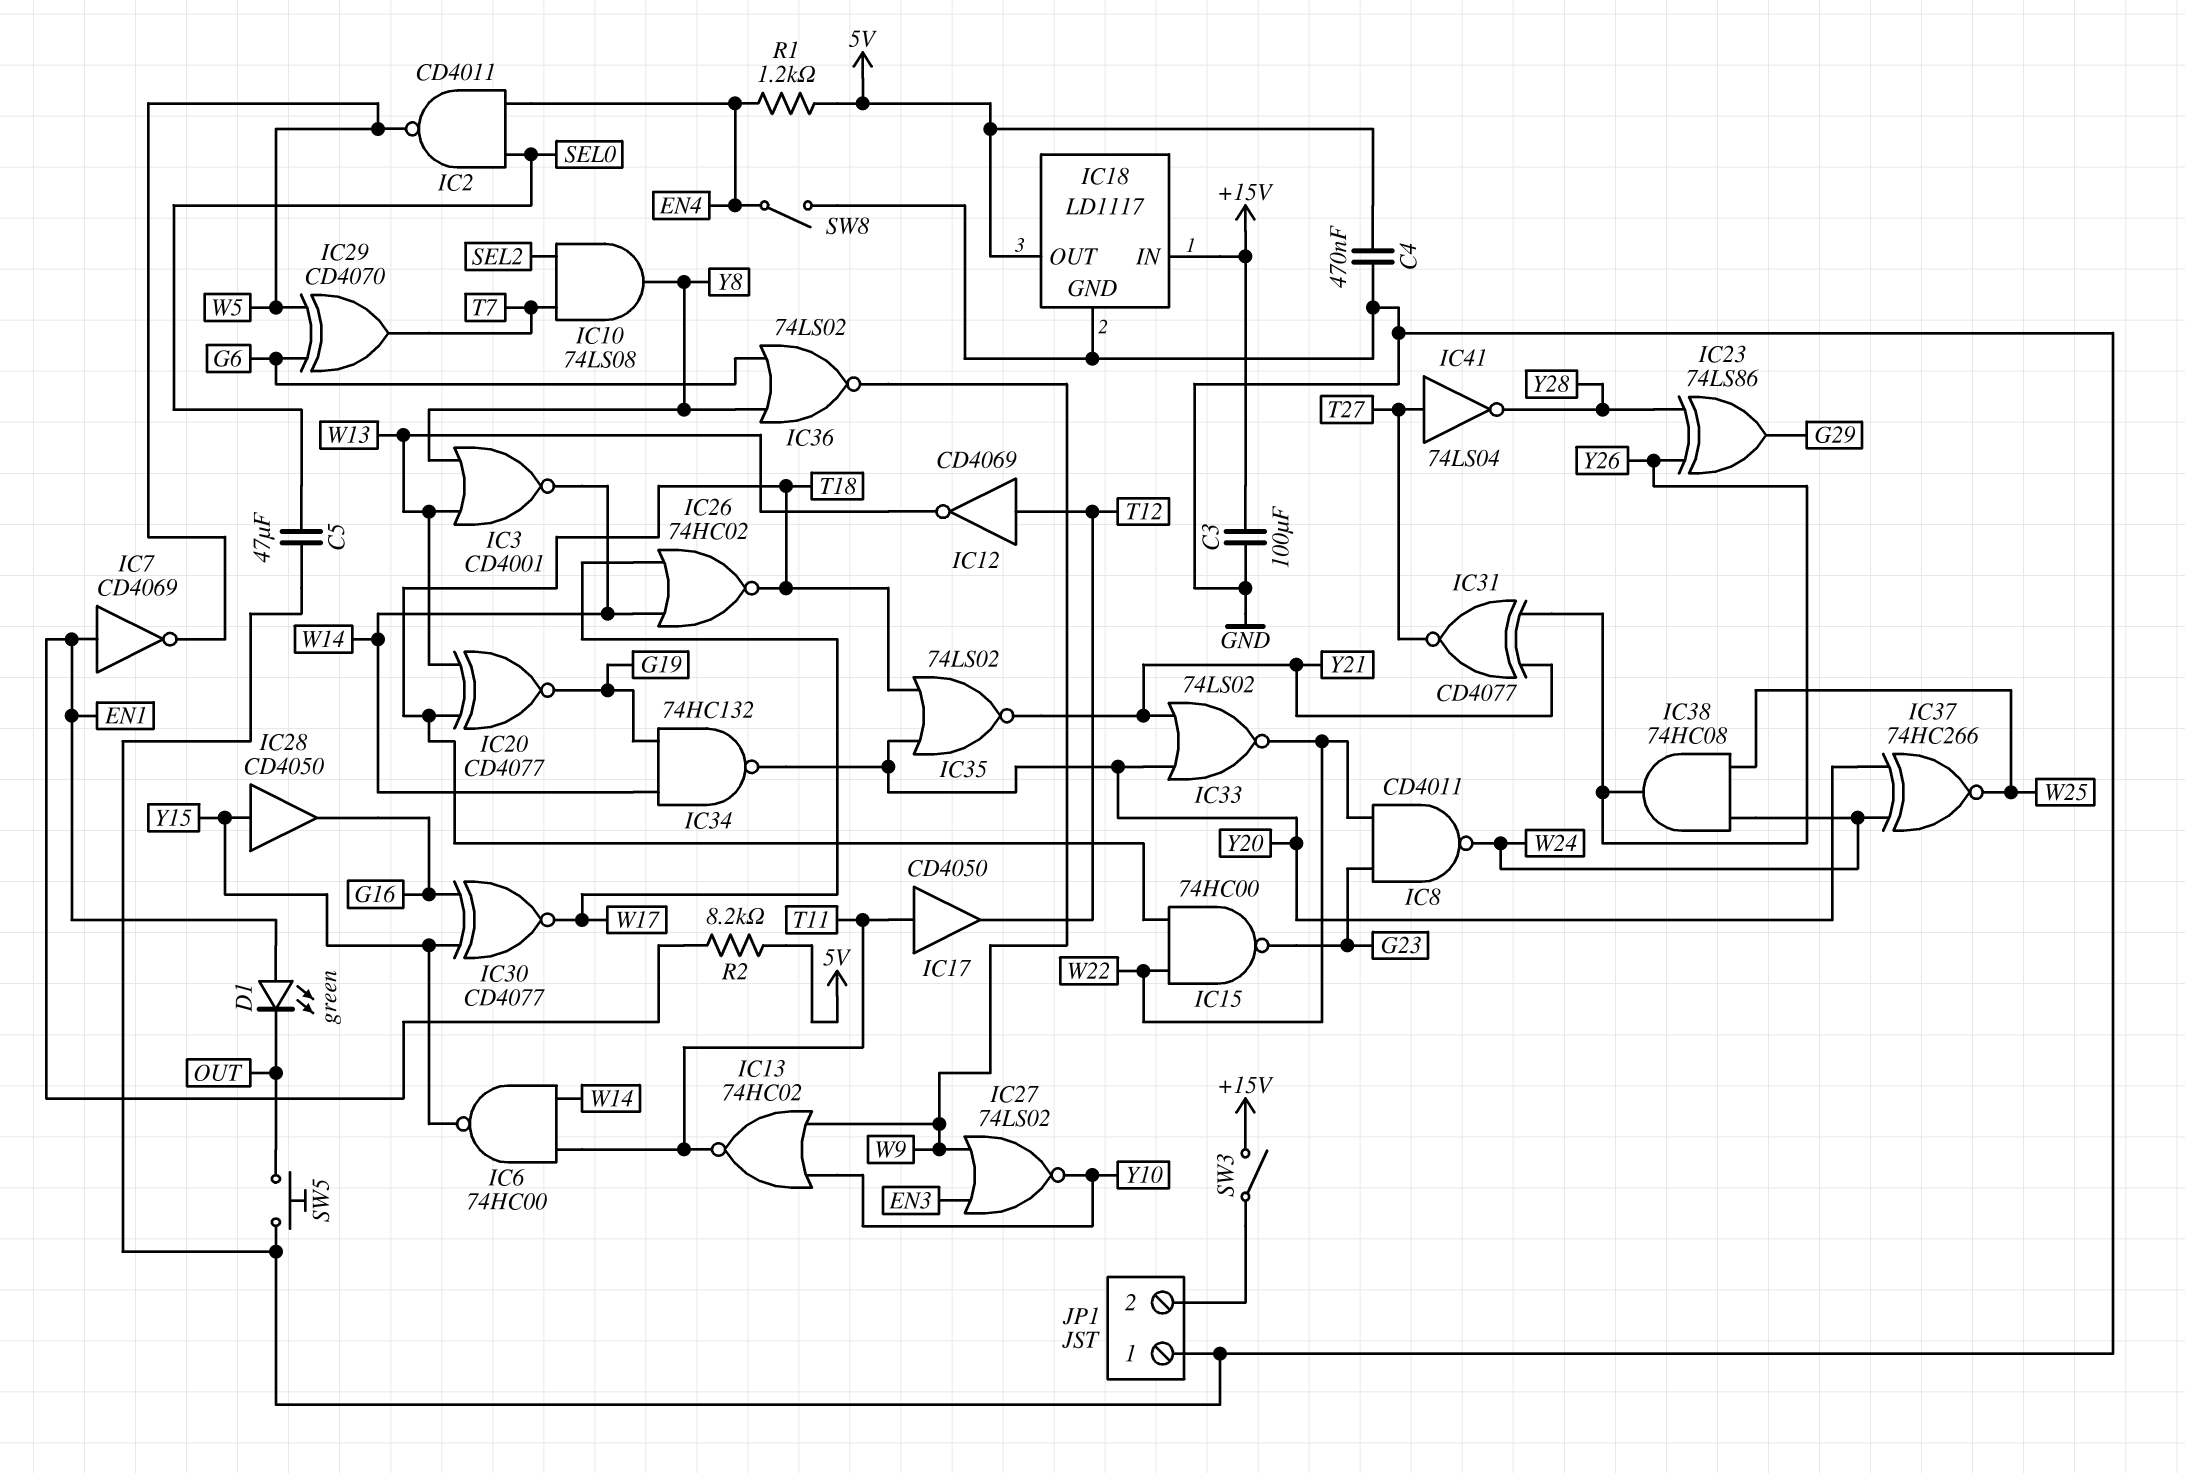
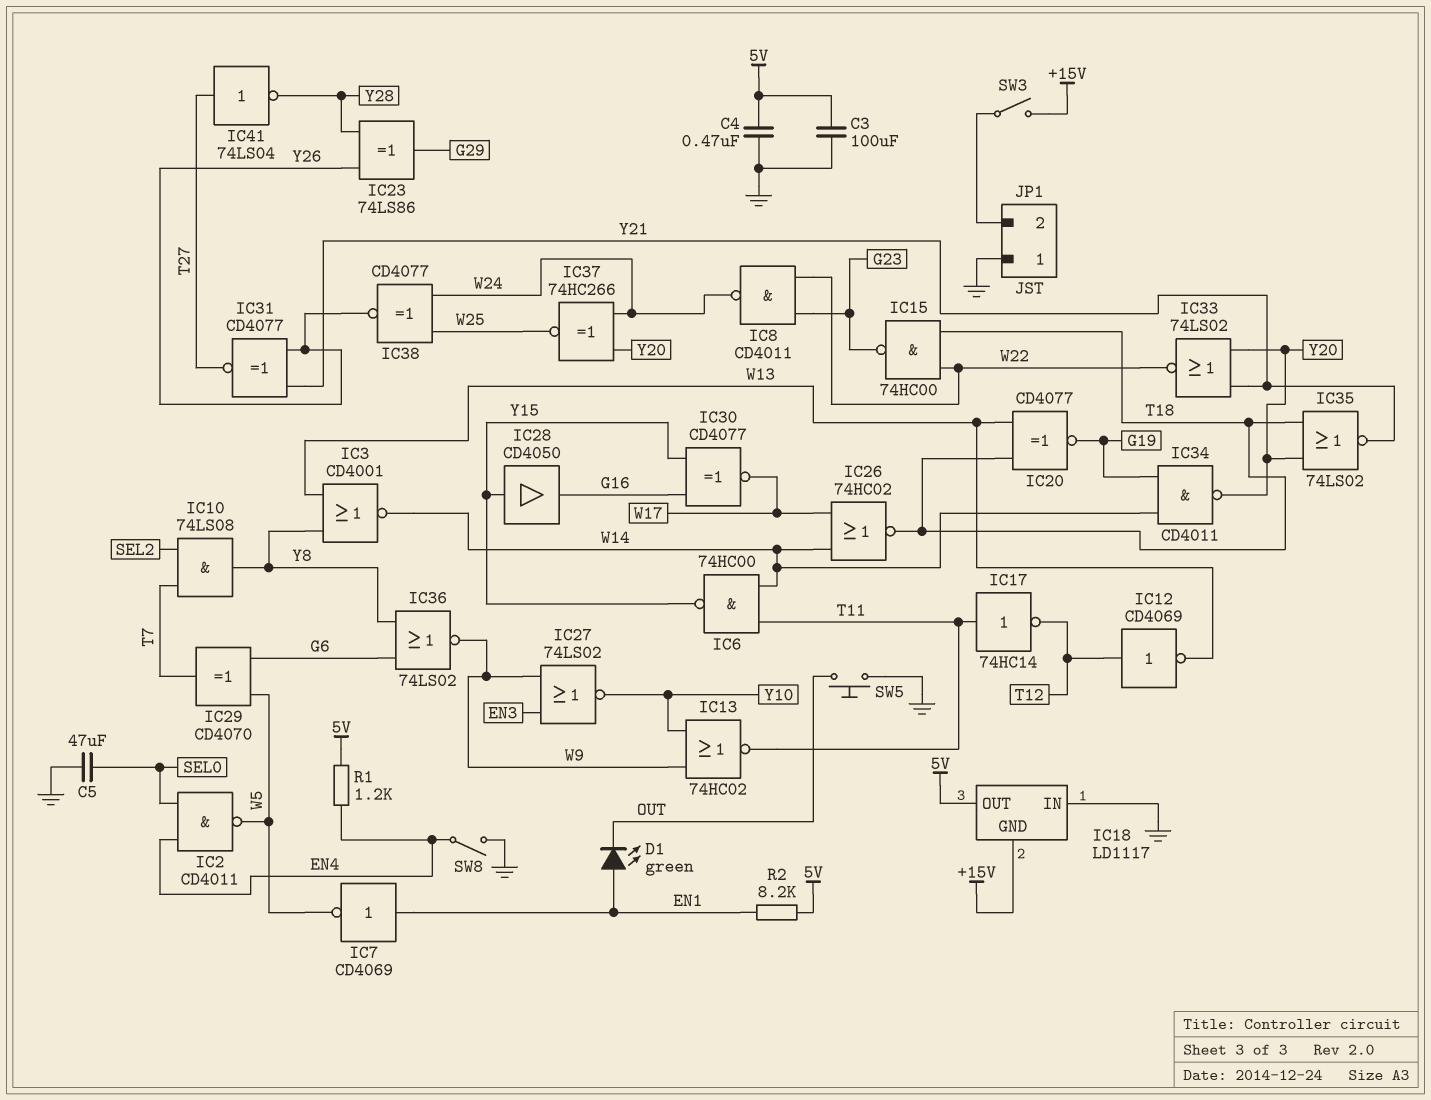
C3: 100uF (+15V, GND) -> 100uF (5V, GND)
IC17: buffer CD4050 (in T11, out T12) -> NOT 74HC14 (in T11, out T12)
IC18 pin GND: GND -> +15V
IC18 pin IN: +15V -> GND
IC34: NAND 74HC132 (in G19, in W14, out Y20) -> NAND CD4011 (in G19, in W14, out Y20)
IC38: AND 74HC08 (in W24, in W25, out Y26) -> XNOR CD4077 (in W24, in W25, out Y26)

